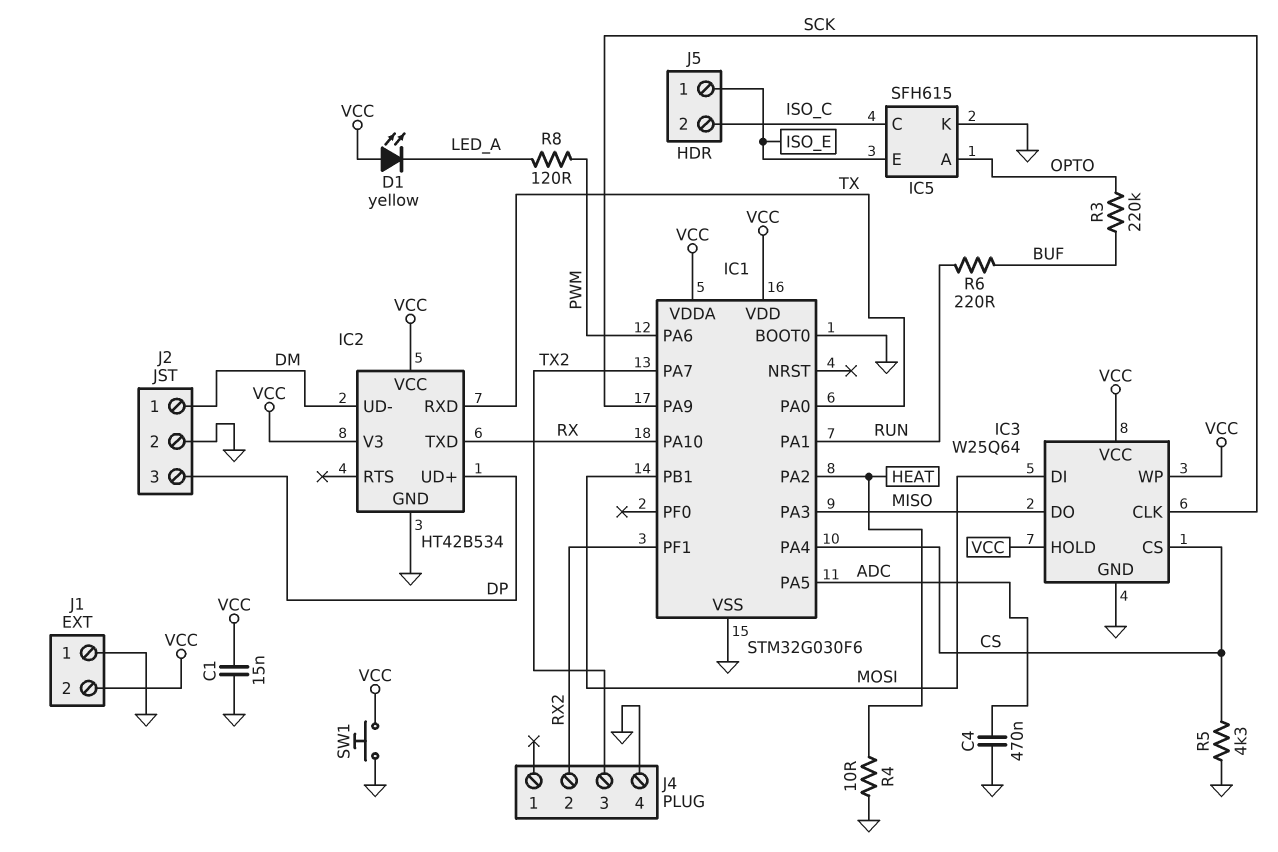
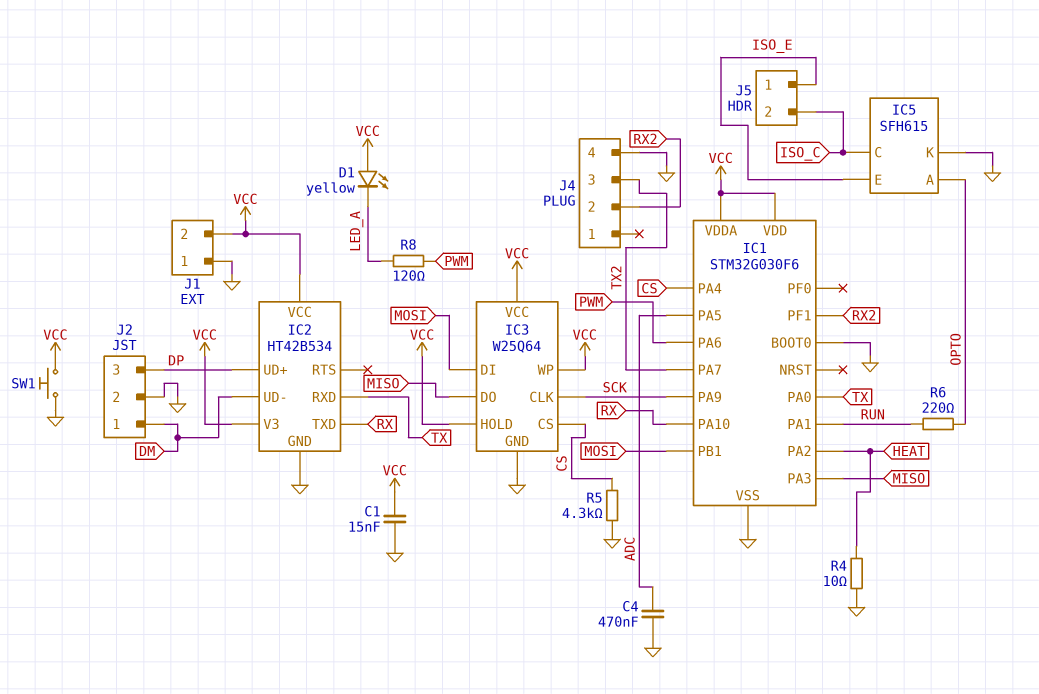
R3: 220k (BUF, OPTO) -> none
R6: 220 (BUF, RUN) -> 220 (OPTO, RUN)

